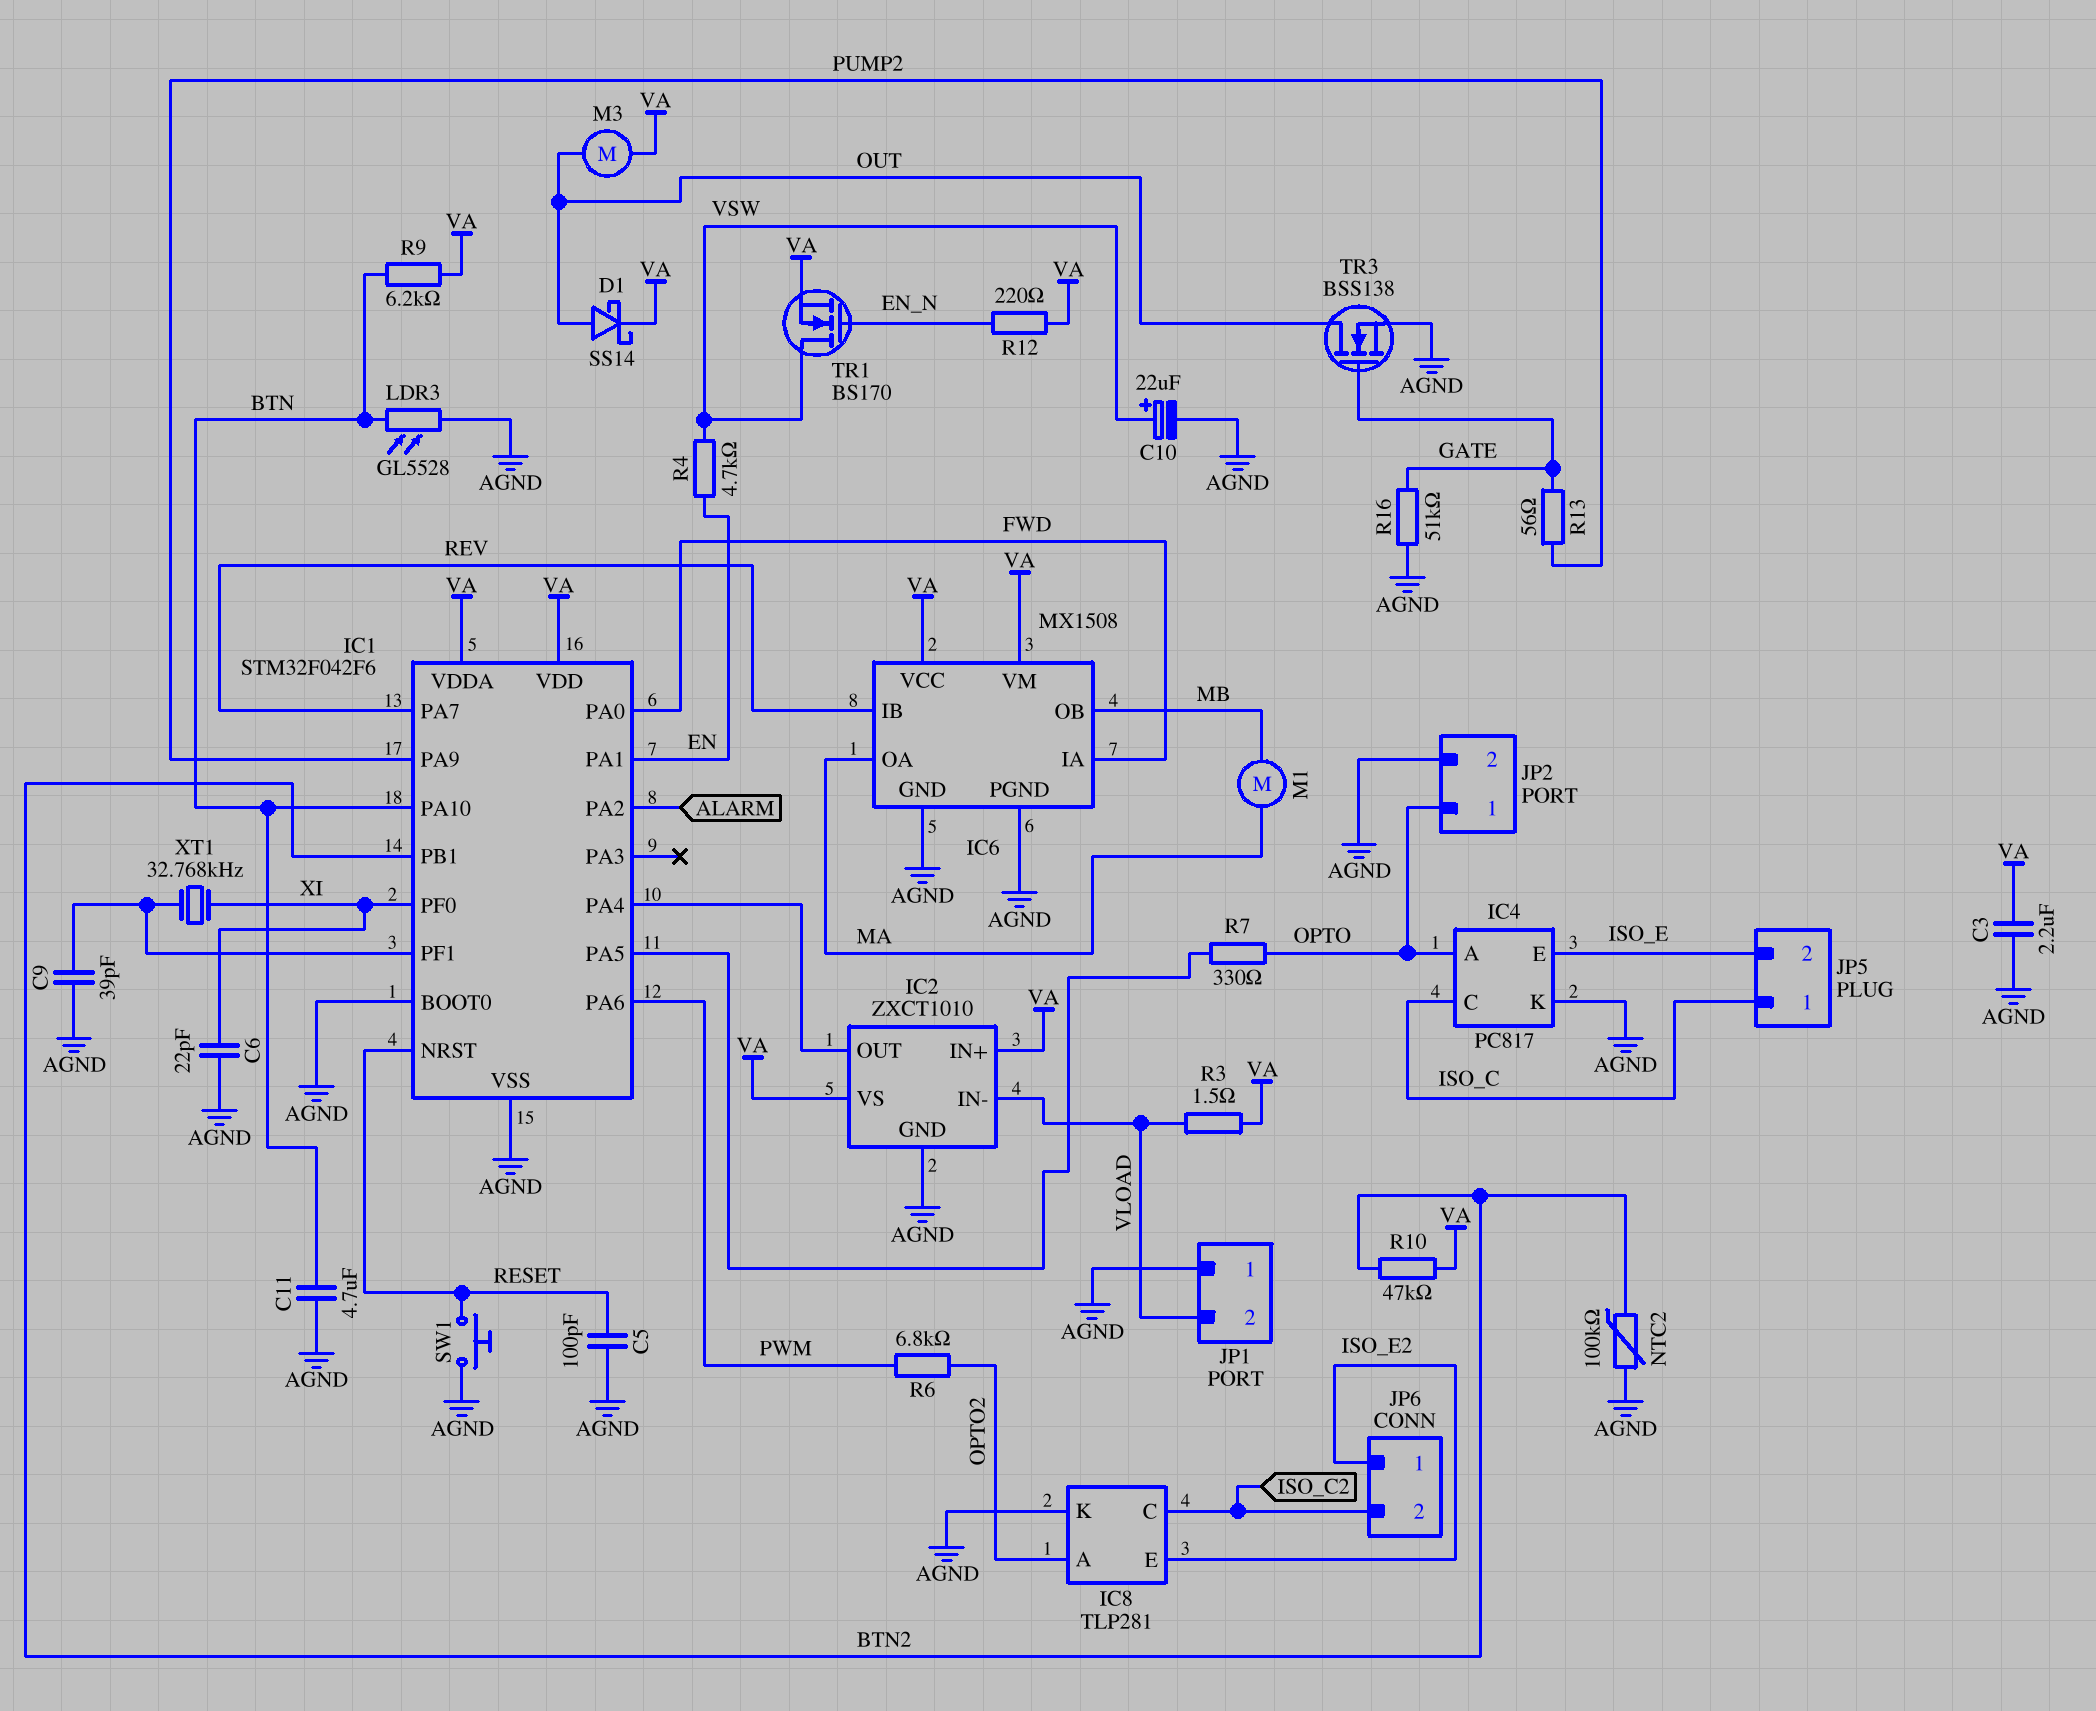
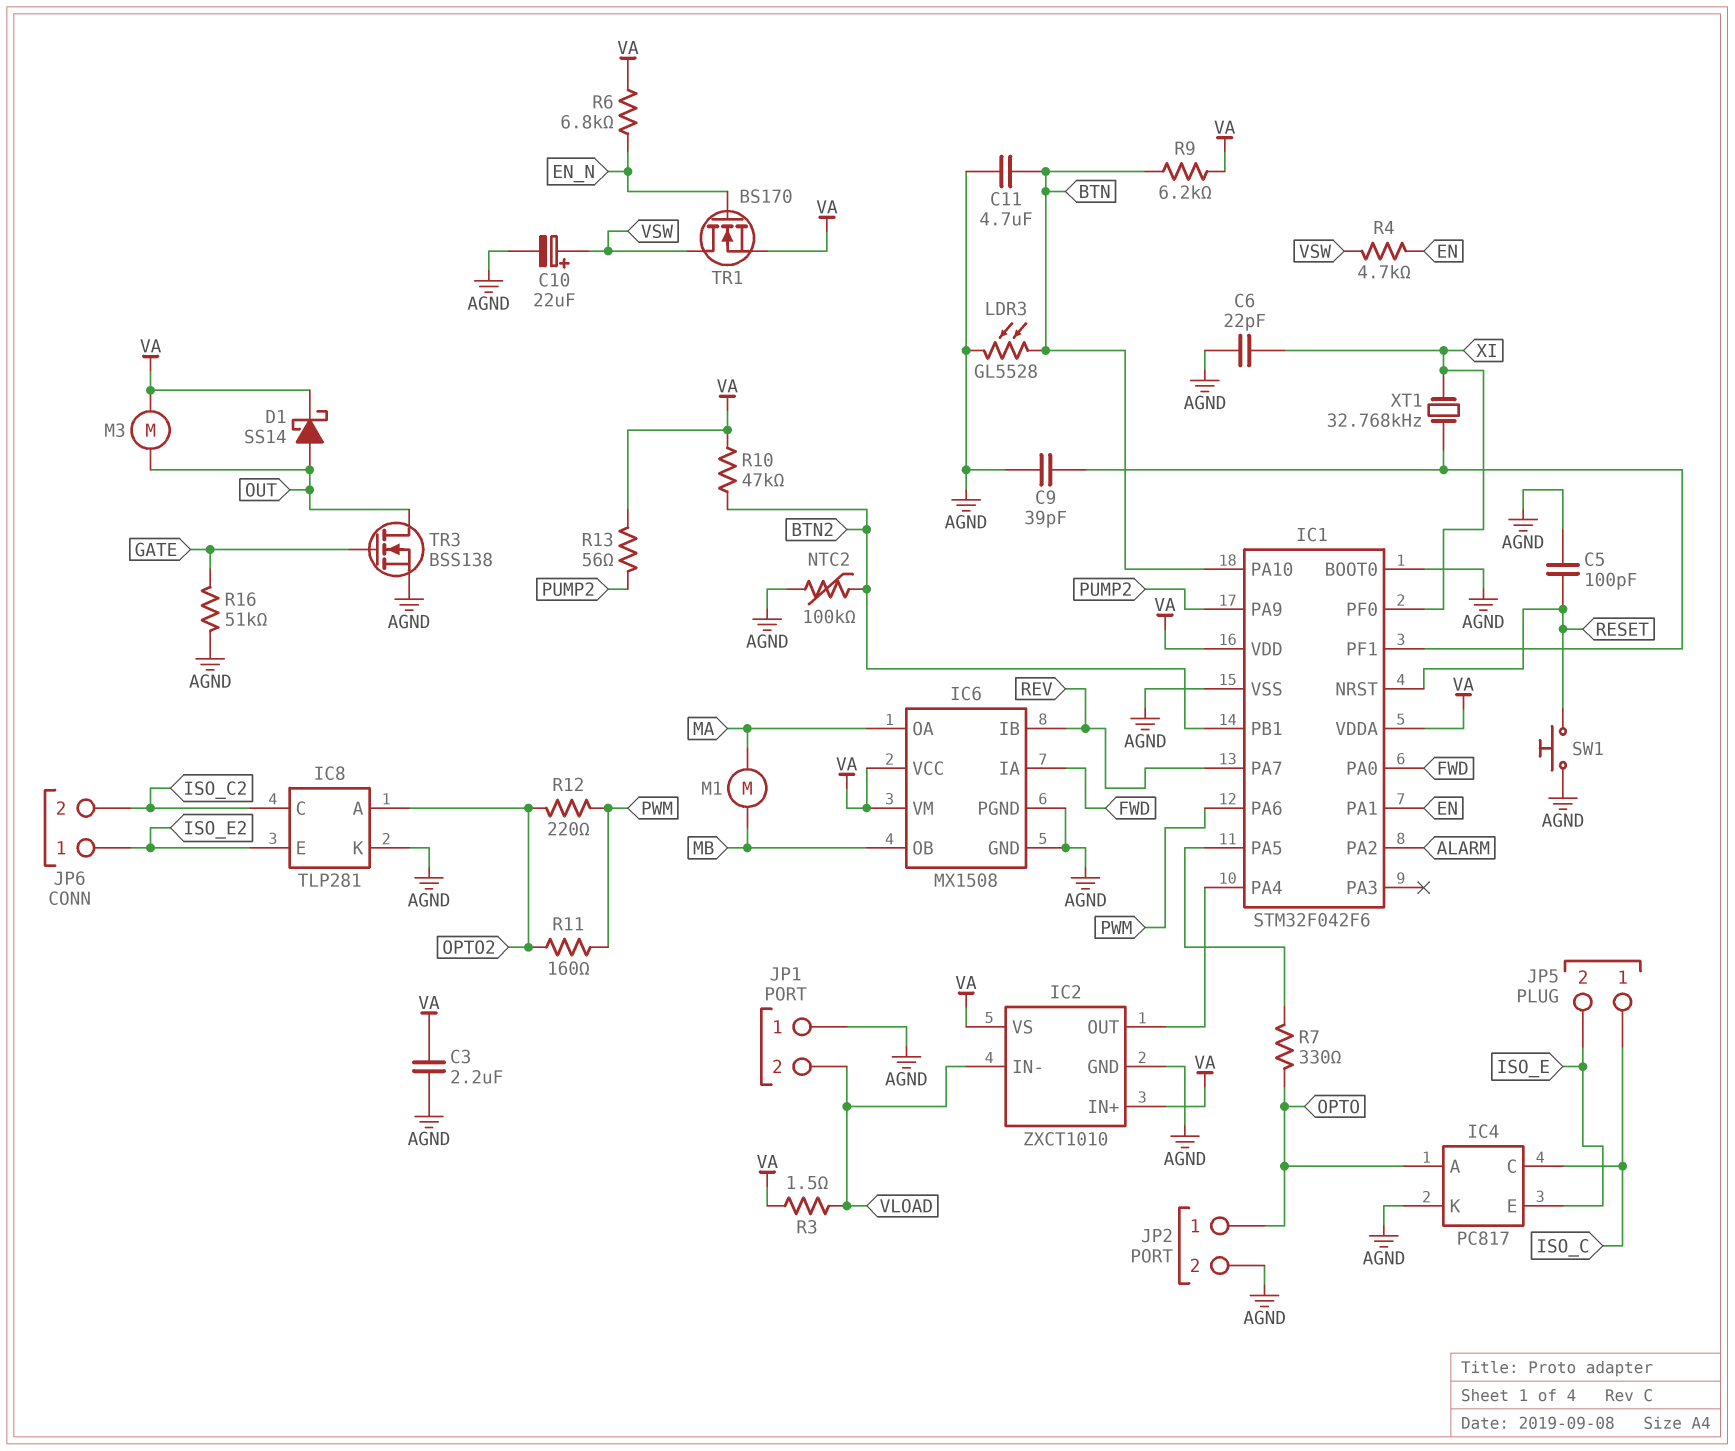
R6: 6.8k (OPTO2, PWM) -> 6.8k (EN_N, VA)
R11: none -> 160 (OPTO2, PWM)
R12: 220 (EN_N, VA) -> 220 (OPTO2, PWM)
R13: 56 (GATE, PUMP2) -> 56 (PUMP2, VA)

